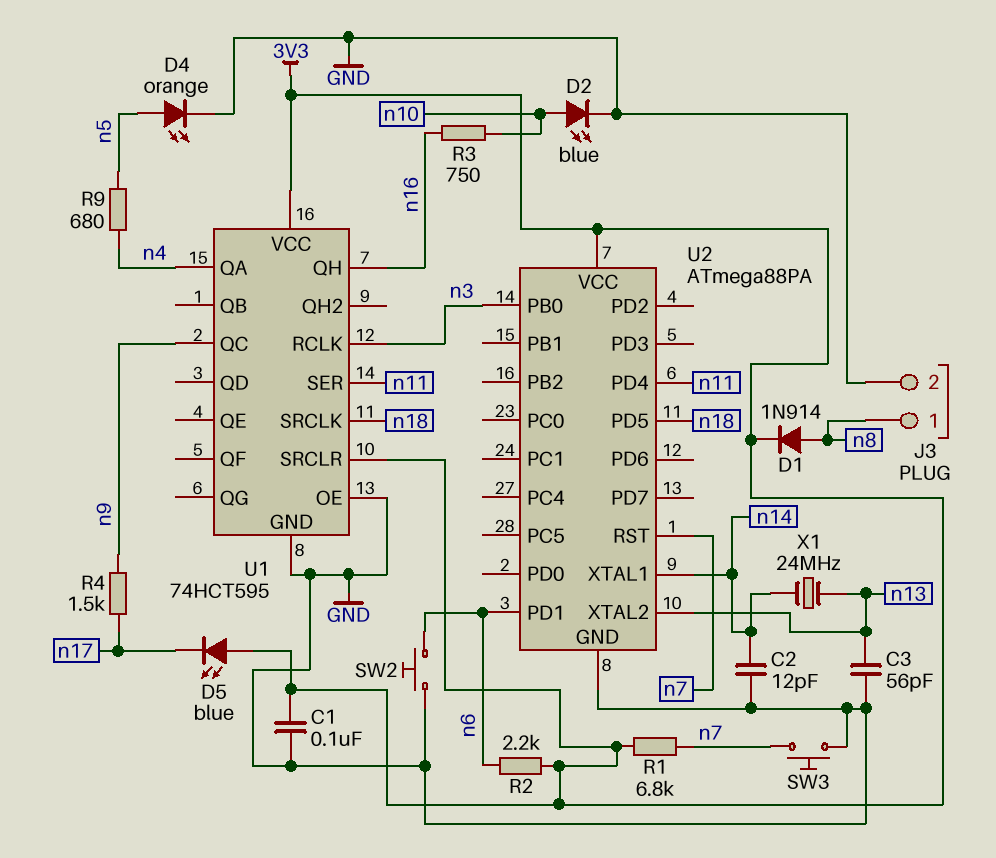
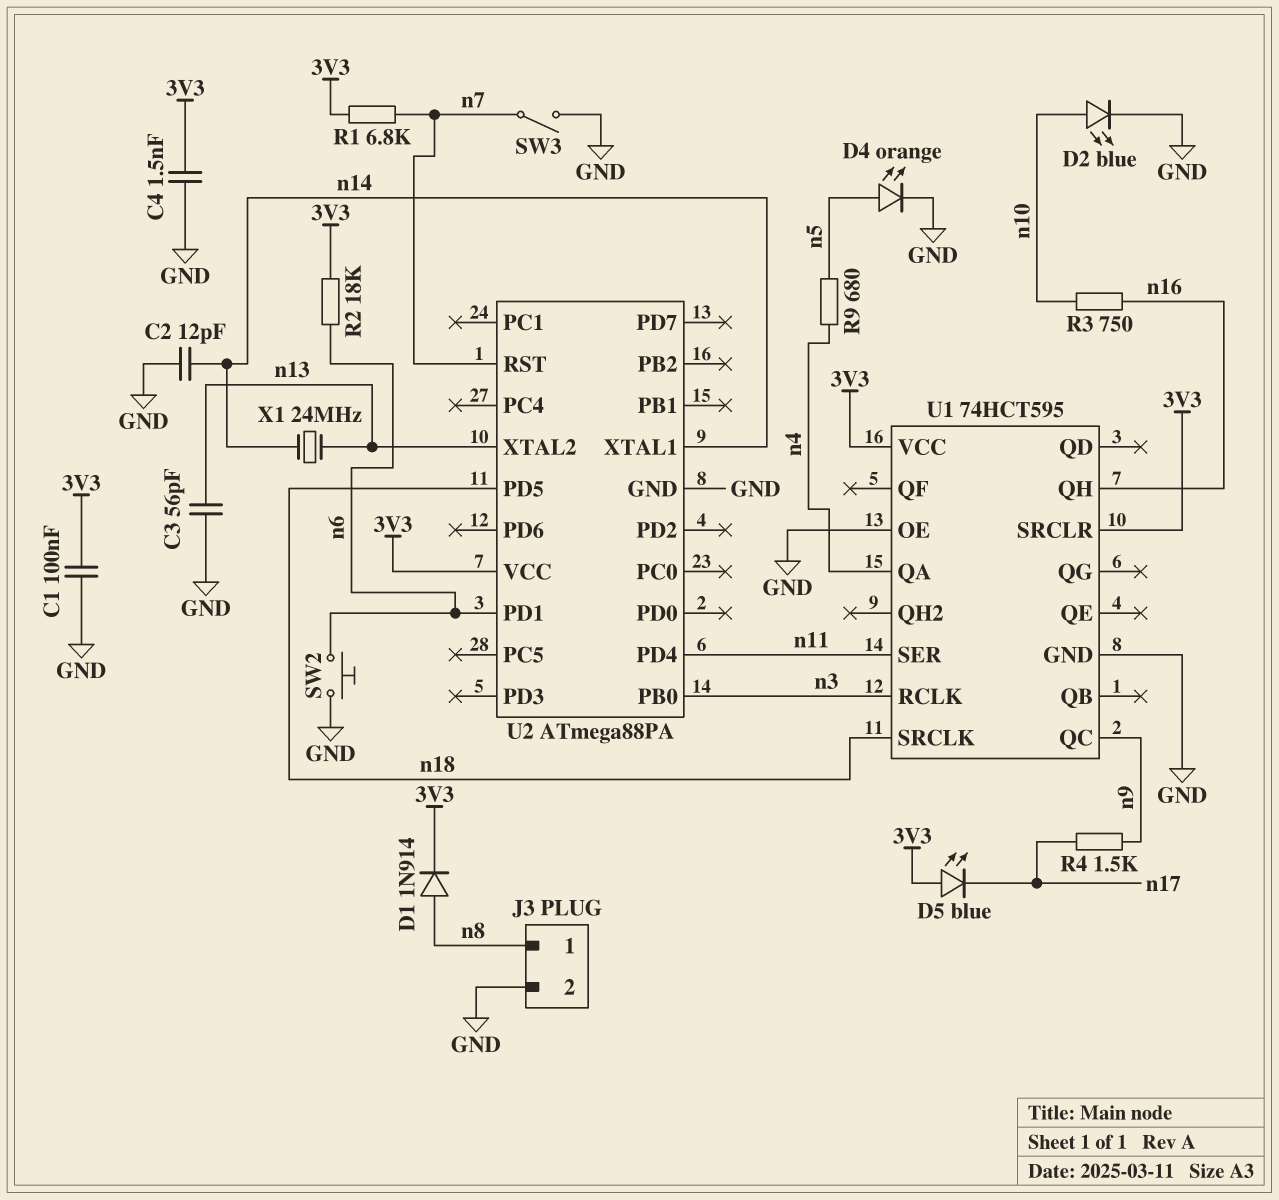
C4: none -> 1.5nF (3V3, GND)
R2: 2.2k (3V3, n6) -> 18k (3V3, n6)
SW3: button (GND, n7) -> switch (GND, n7)

